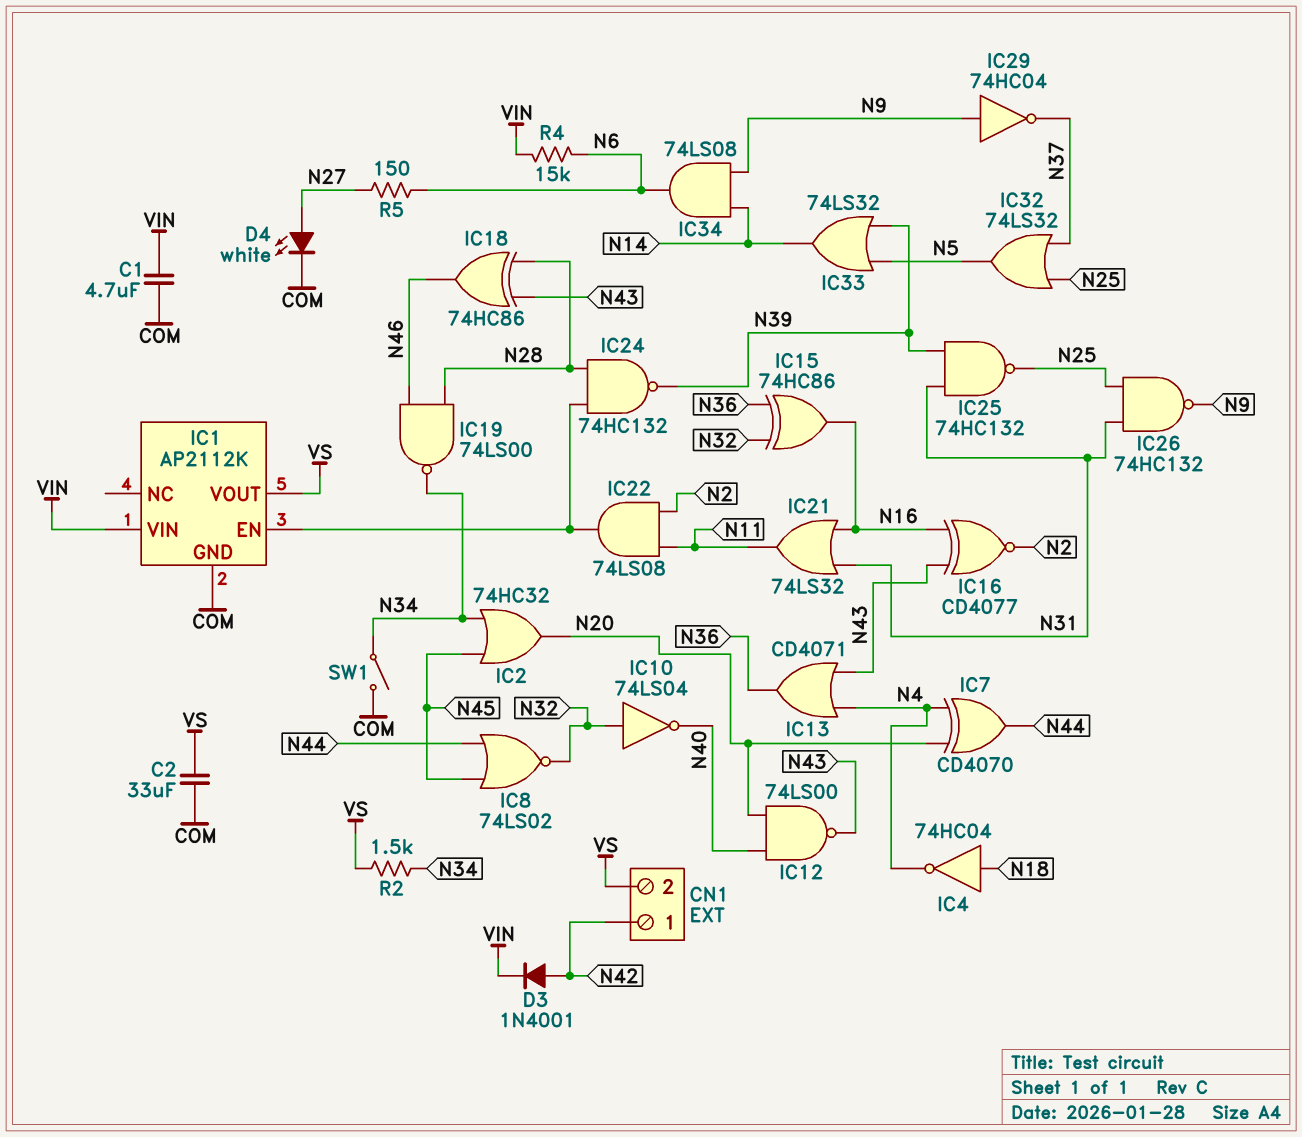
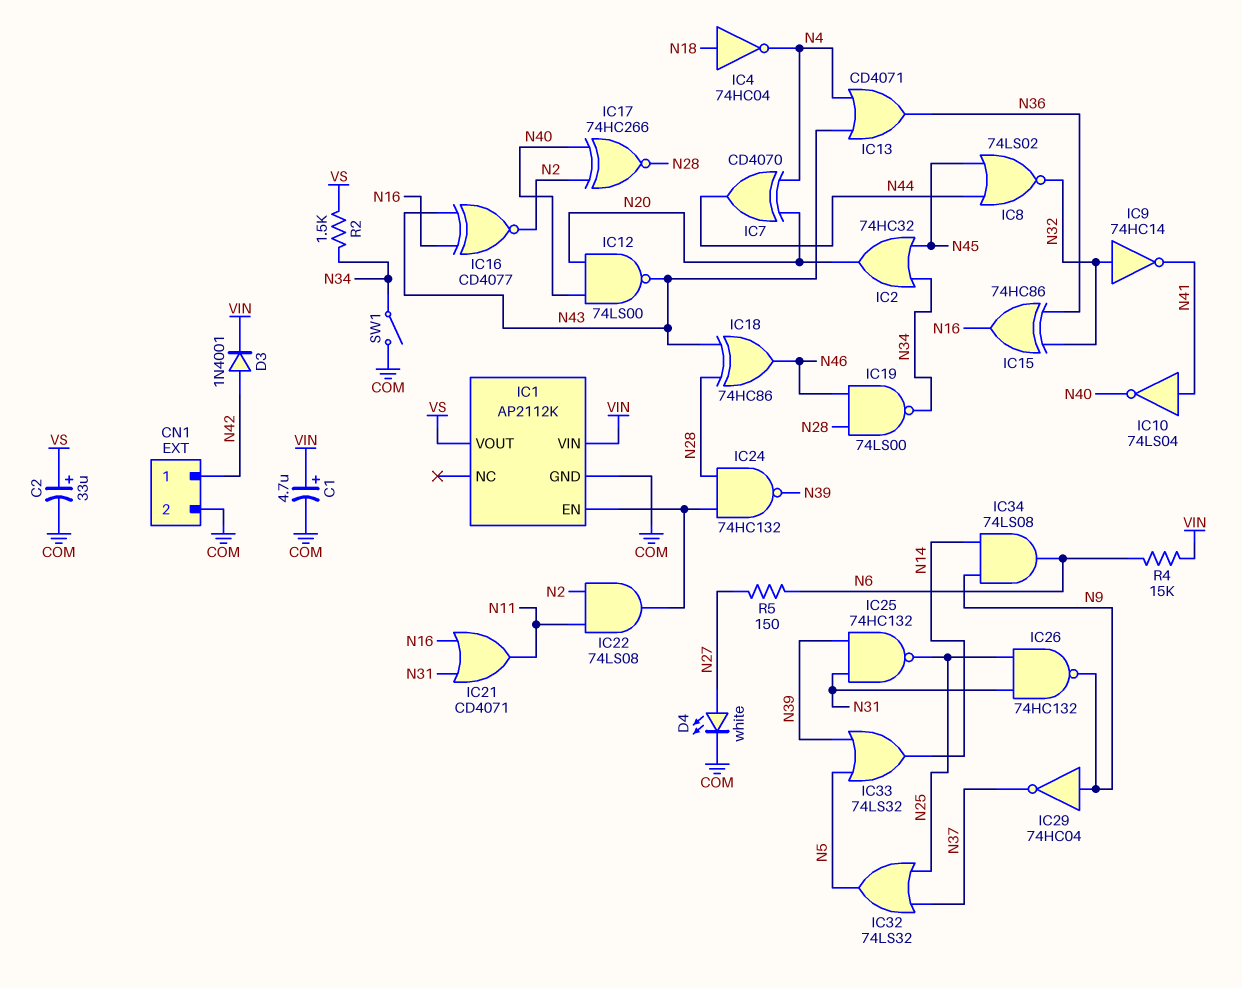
C1: 4.7uF (COM, VIN) -> 4.7uF (plus VIN, minus COM)
C2: 33uF (COM, VS) -> 33uF (plus VS, minus COM)
CN1 pin 2: VS -> COM
IC9: none -> NOT 74HC14 (in N32, out N41)
IC10: NOT 74LS04 (in N32, out N40) -> NOT 74LS04 (in N41, out N40)
IC17: none -> XNOR 74HC266 (in N2, in N40, out N28)
IC21: OR 74LS32 (in N16, in N31, out N11) -> OR CD4071 (in N16, in N31, out N11)

